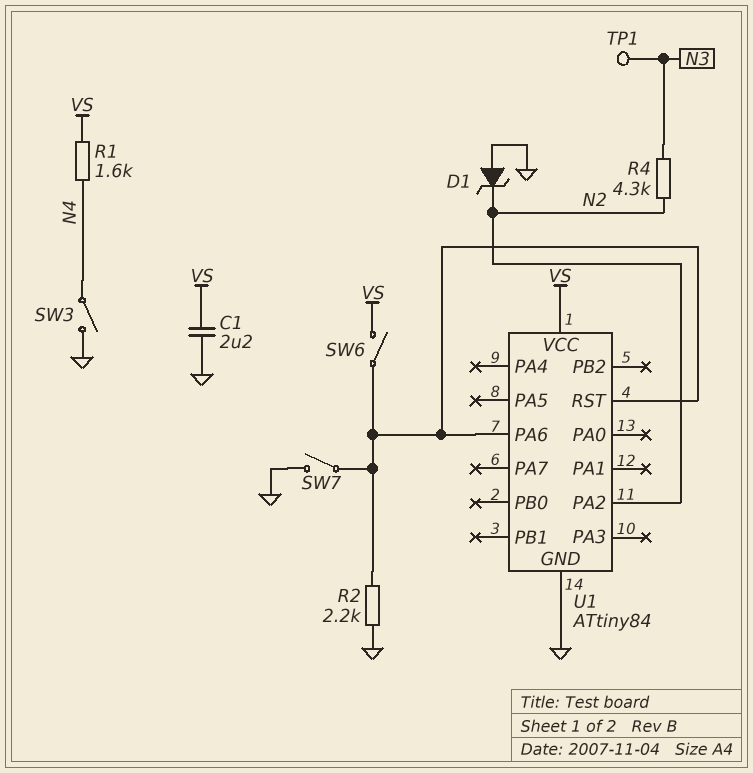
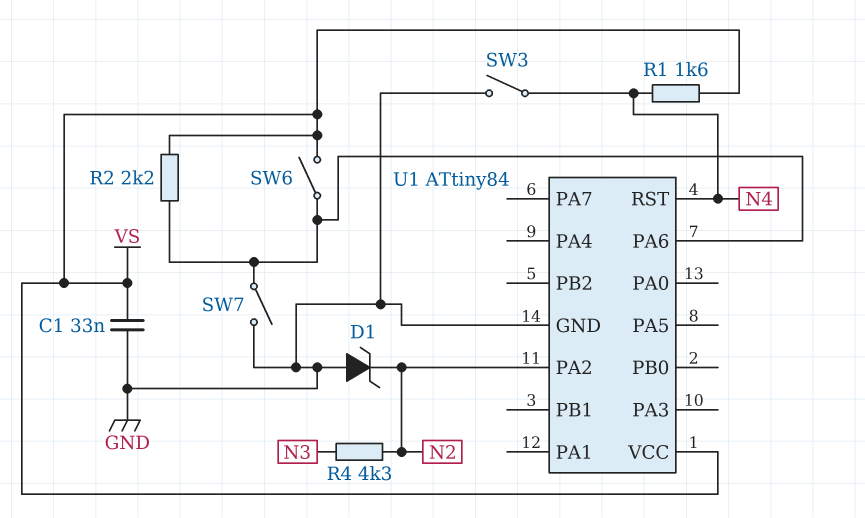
C1: 2.2uF (GND, VS) -> 33nF (GND, VS)
R2: 2.2k (GND, U1/PA6) -> 2.2k (U1/PA6, VS)
TP1: test point (N3) -> none
U1 pin RST: U1/PA6 -> N4

